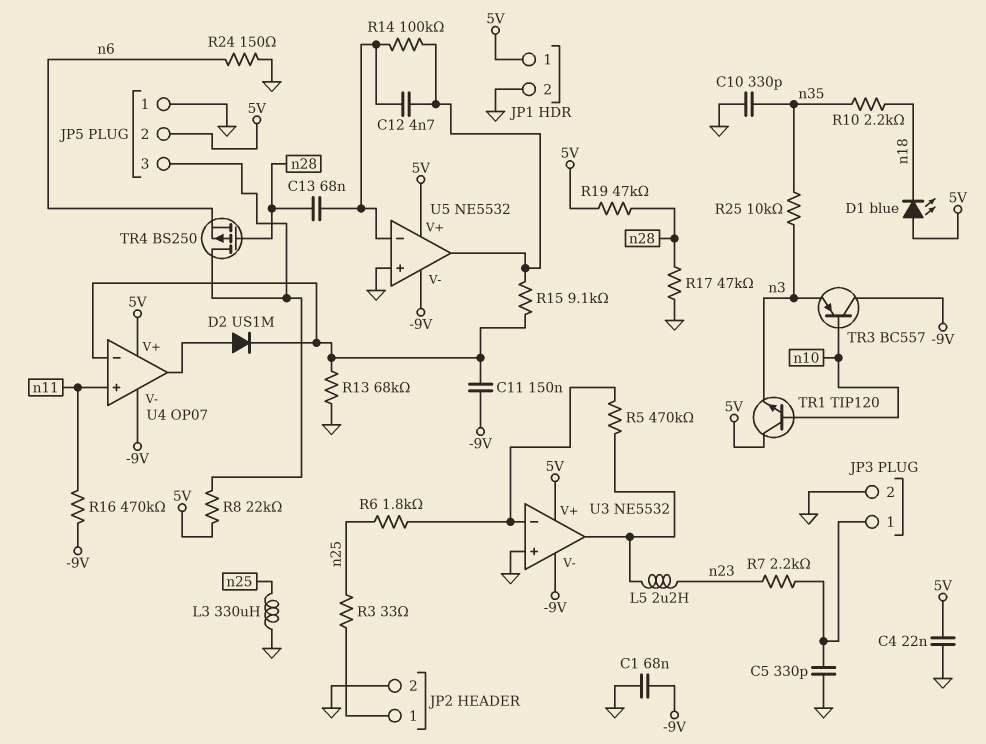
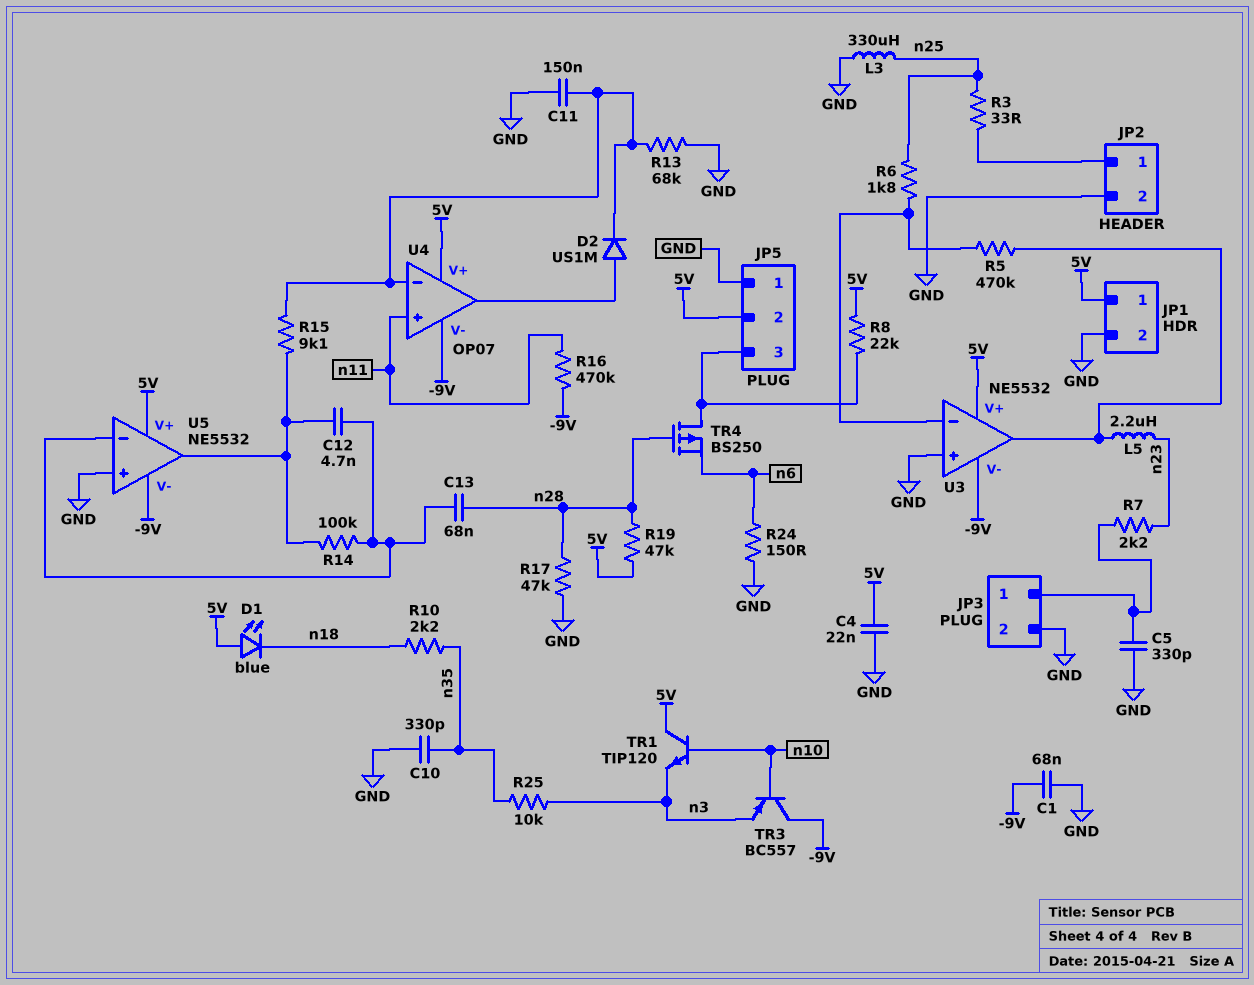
C11: 150nF (-9V, U4/in-) -> 150nF (GND, U4/in-)

